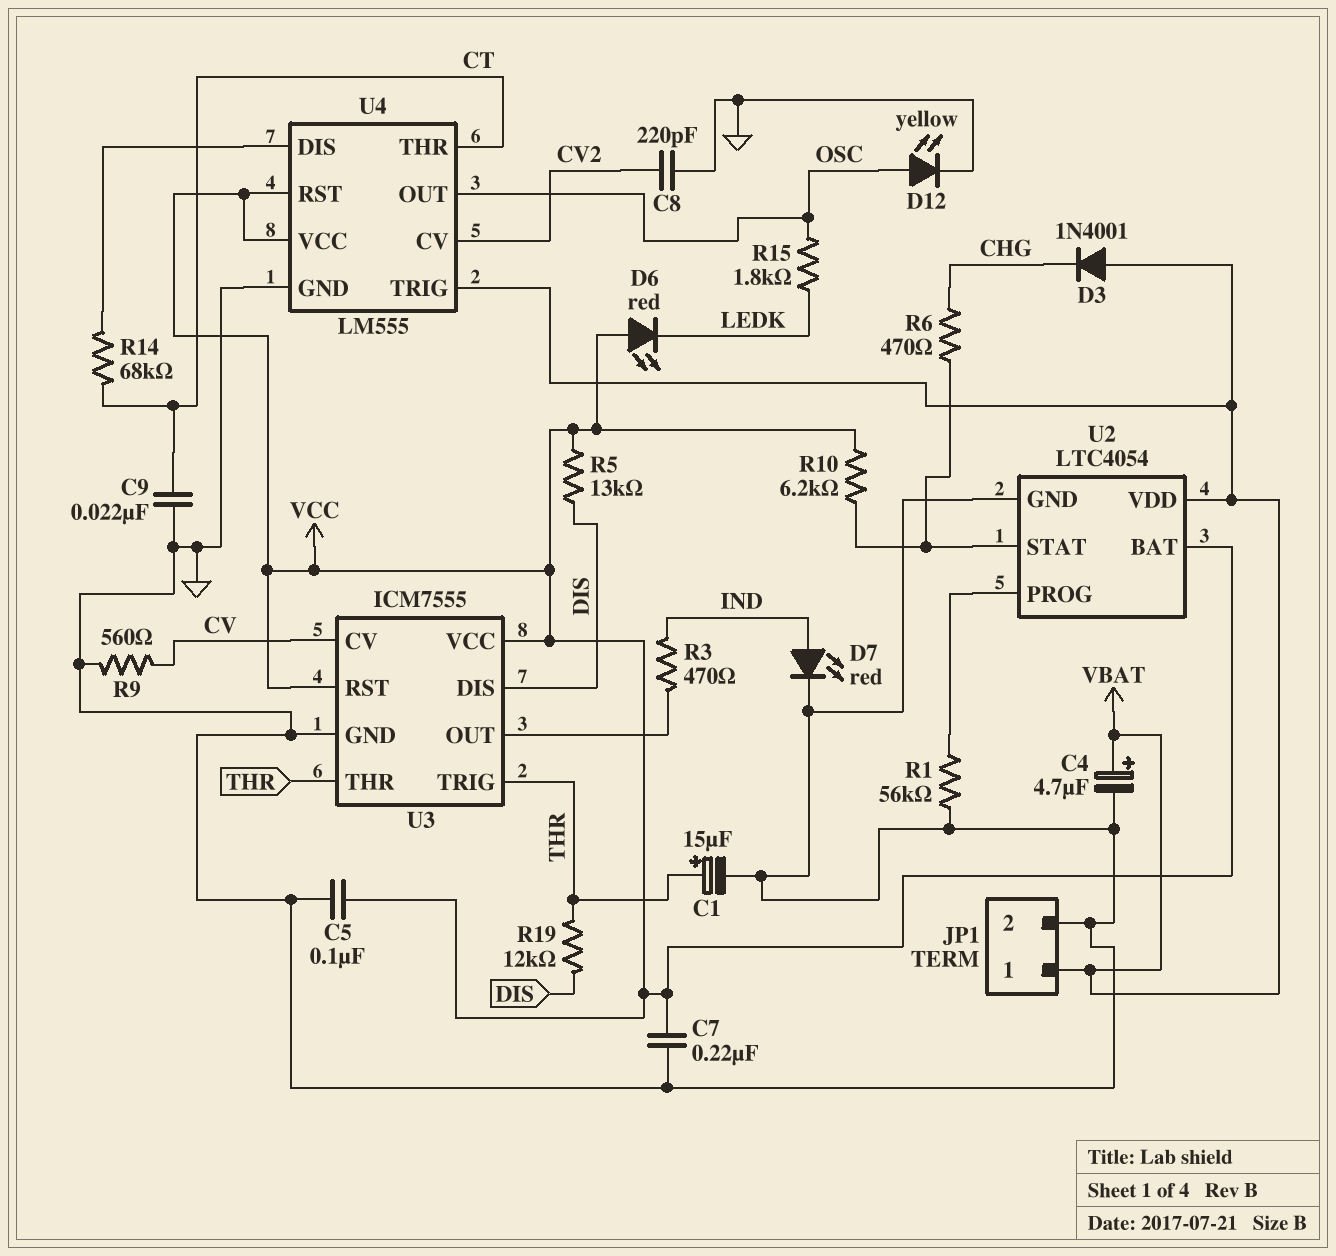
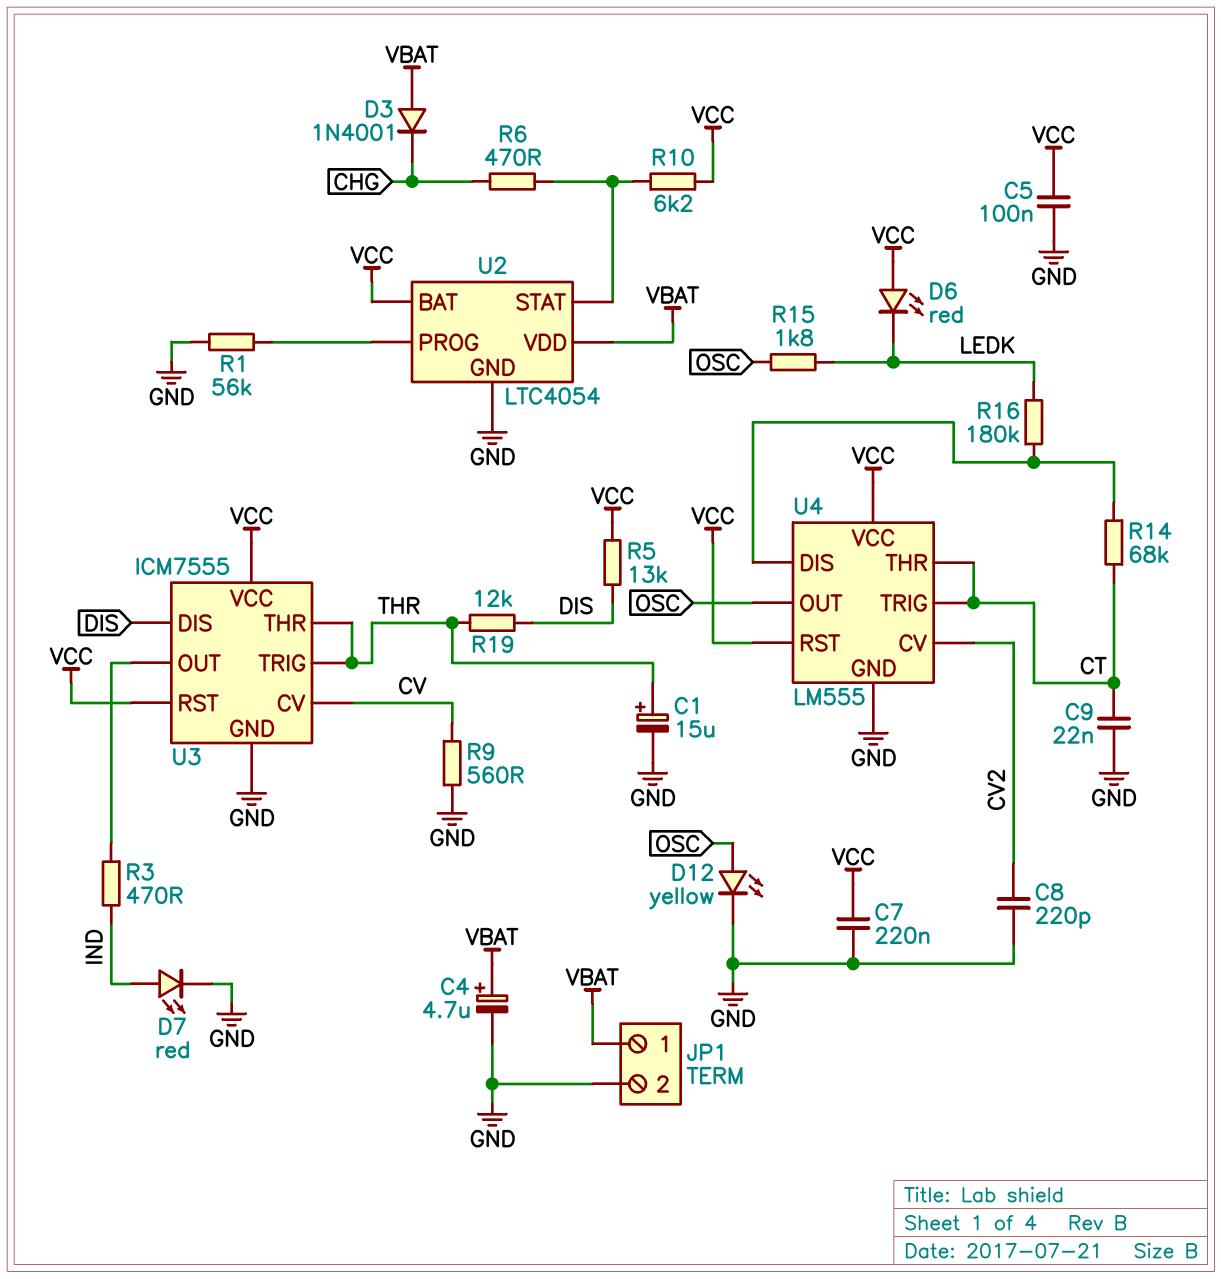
R16: none -> 180k (LEDK, U4/DIS)
U4 pin TRIG: VBAT -> CT

